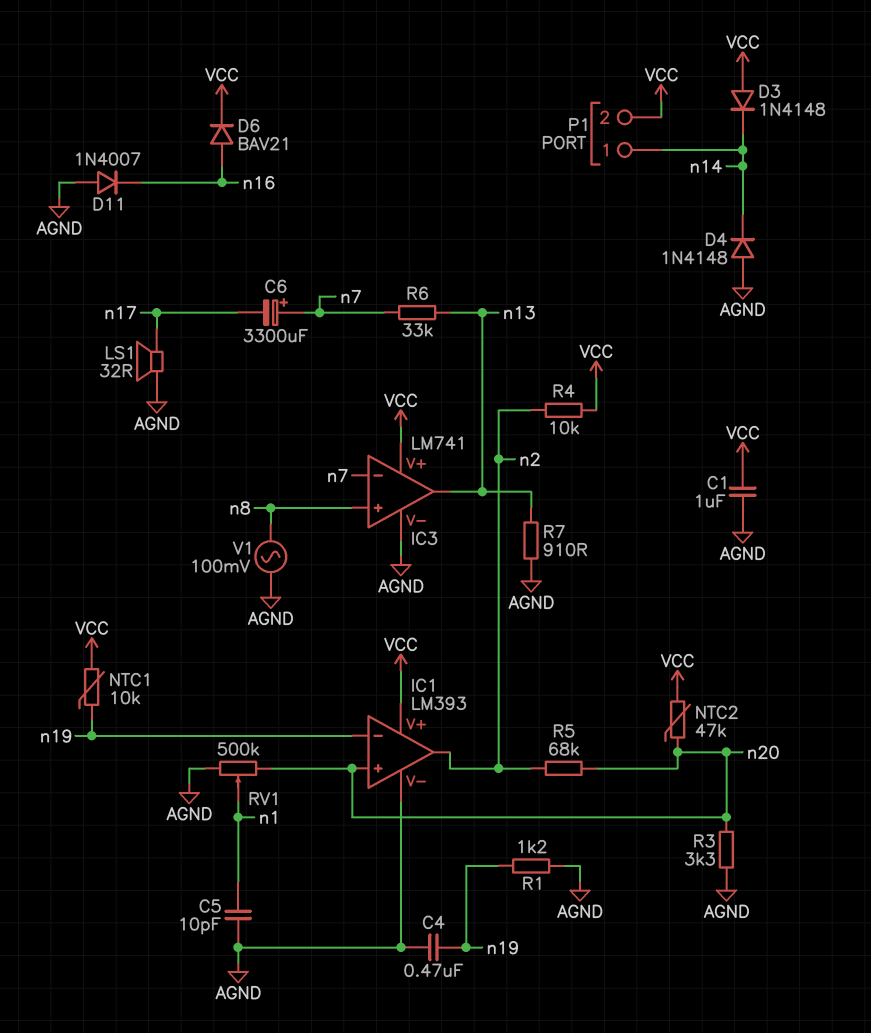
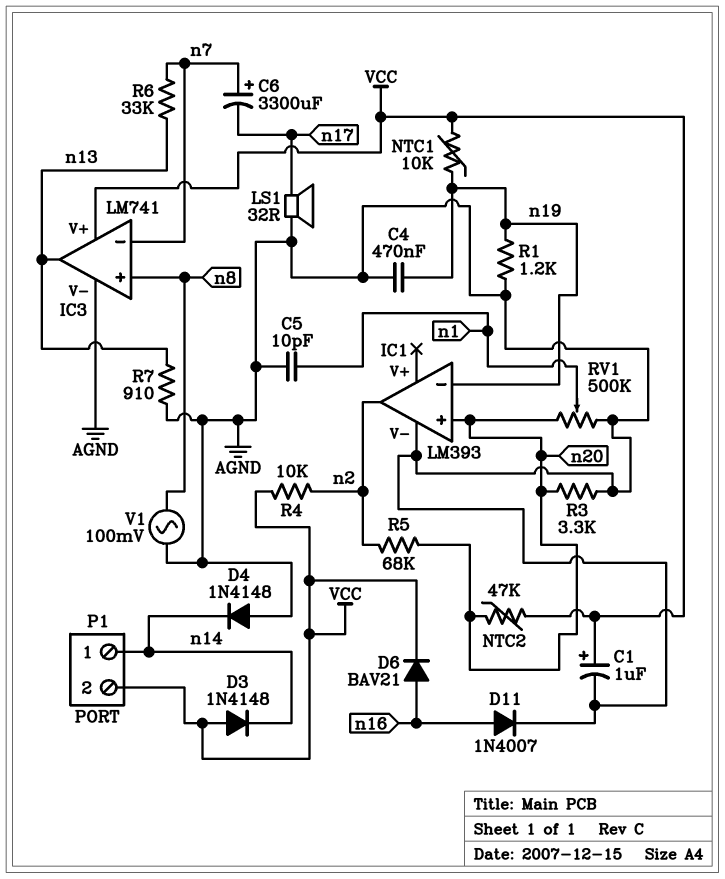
C1: 1uF (AGND, VCC) -> 1uF (plus VCC, minus AGND)
D11: diode 1N4007 (A AGND, K n16) -> diode 1N4007 (A n16, K AGND)
IC1 pin V+: VCC -> none

